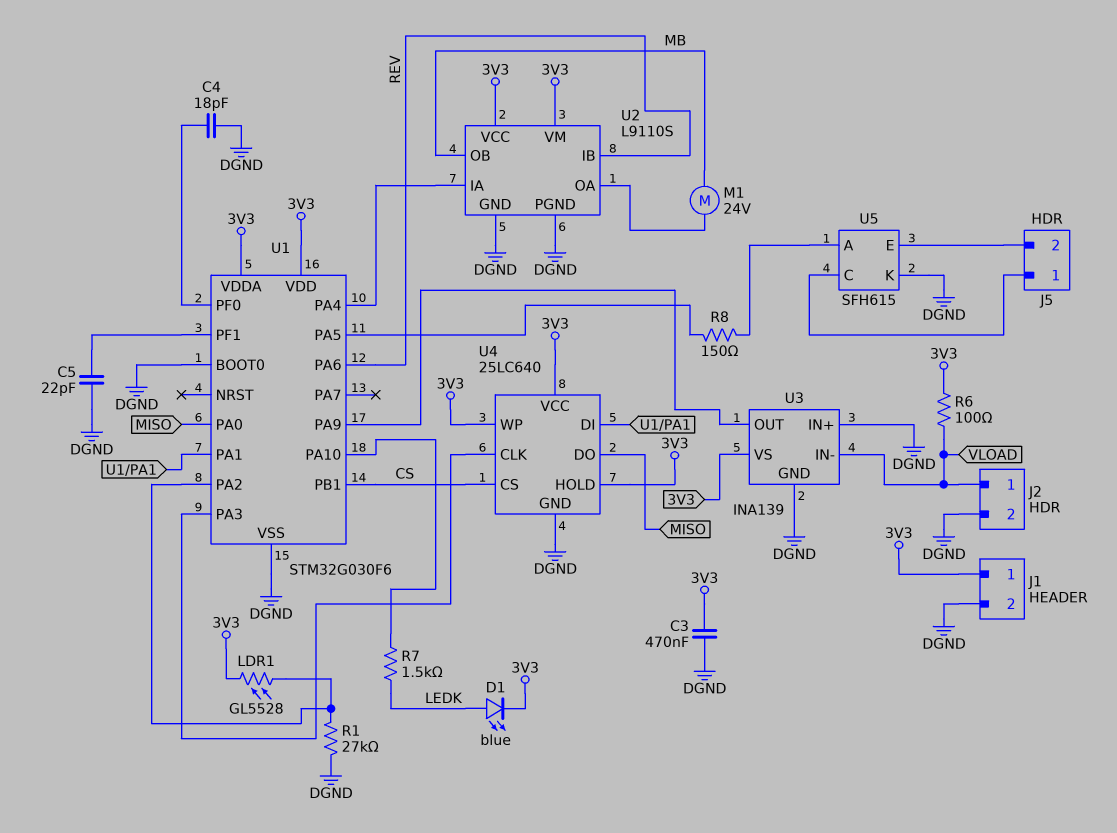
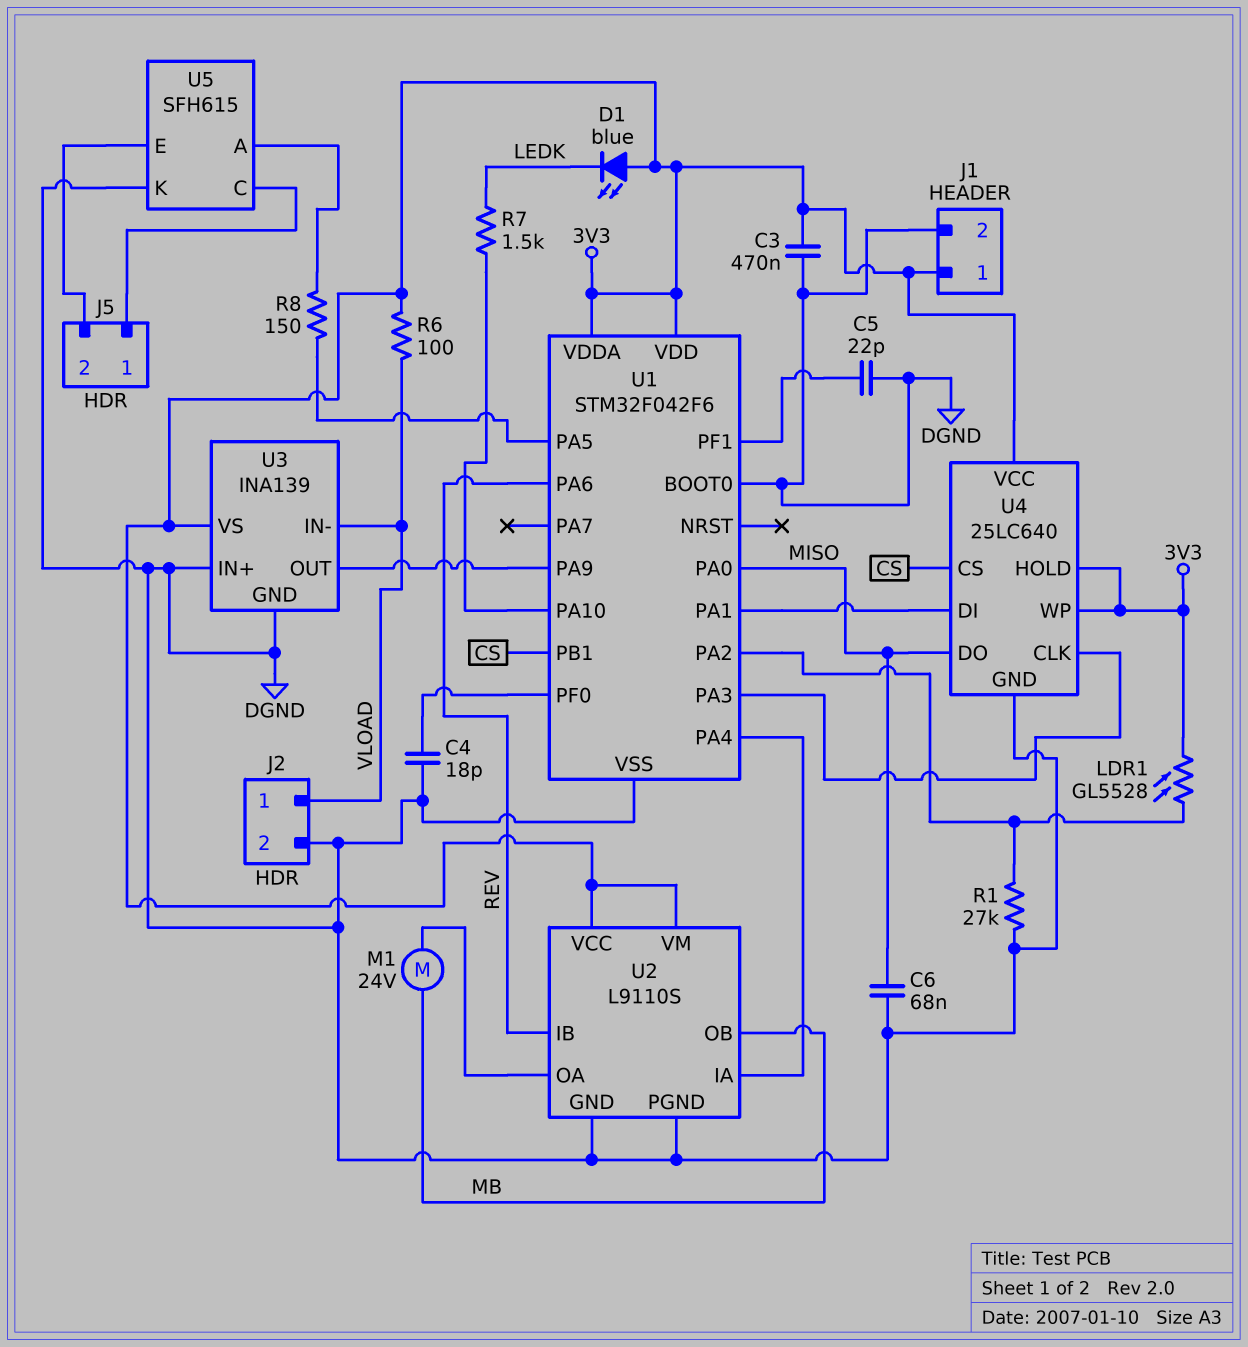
C6: none -> 68nF (DGND, MISO)
D1: LED blue (A LEDK, K 3V3) -> LED blue (A 3V3, K LEDK)
U1: STM32G030F6 -> STM32F042F6

